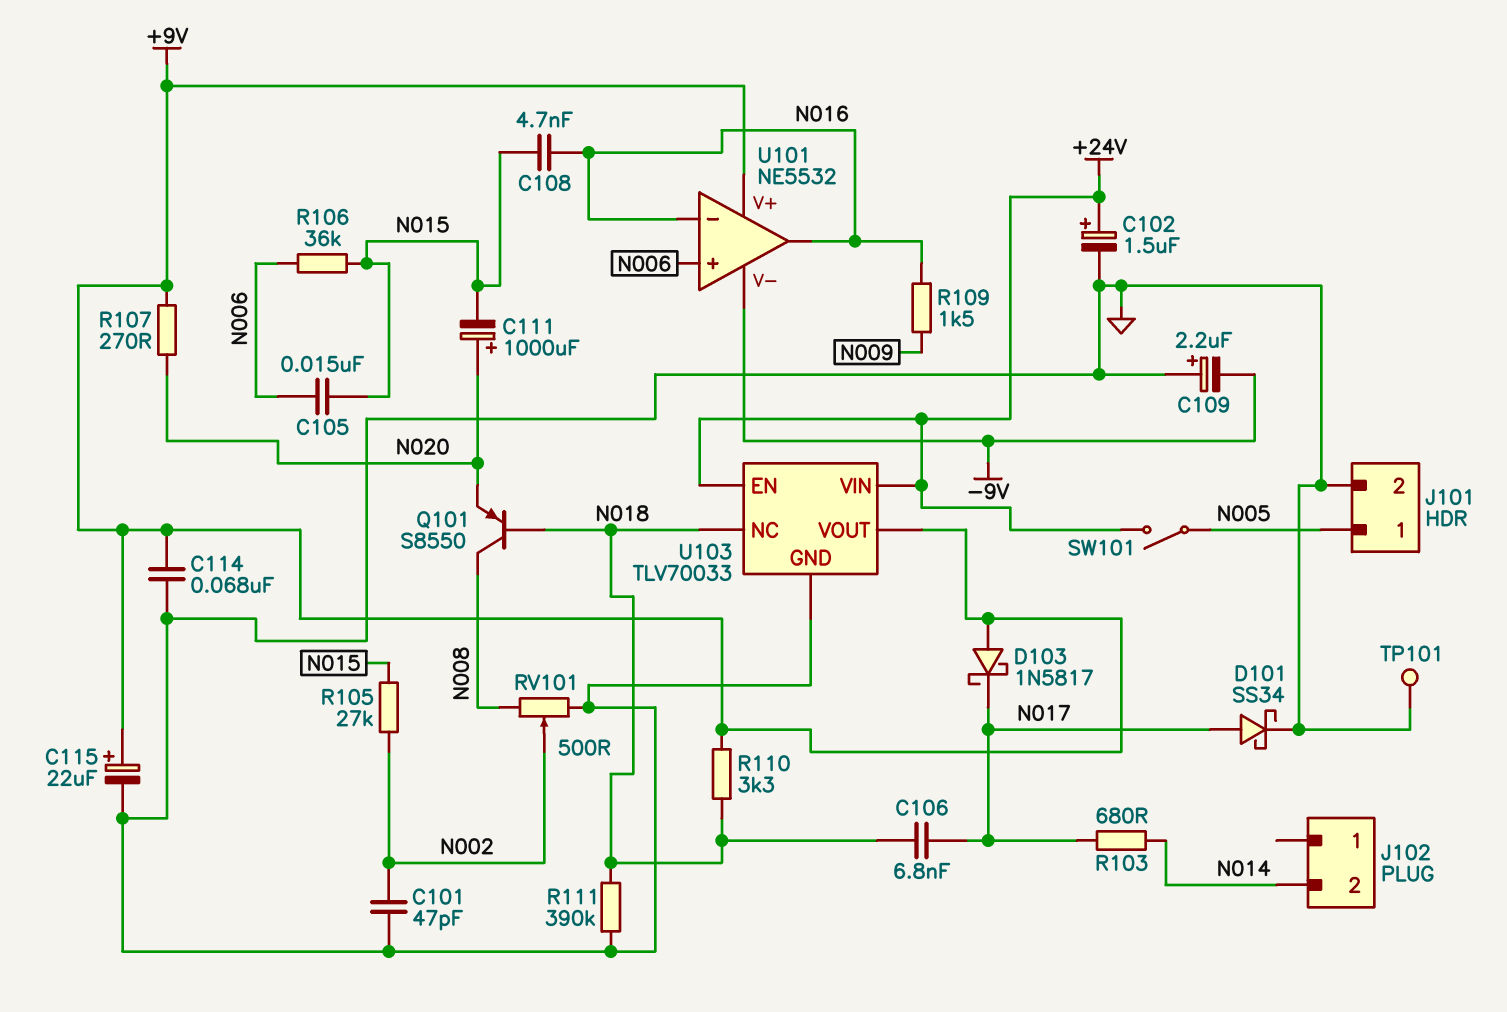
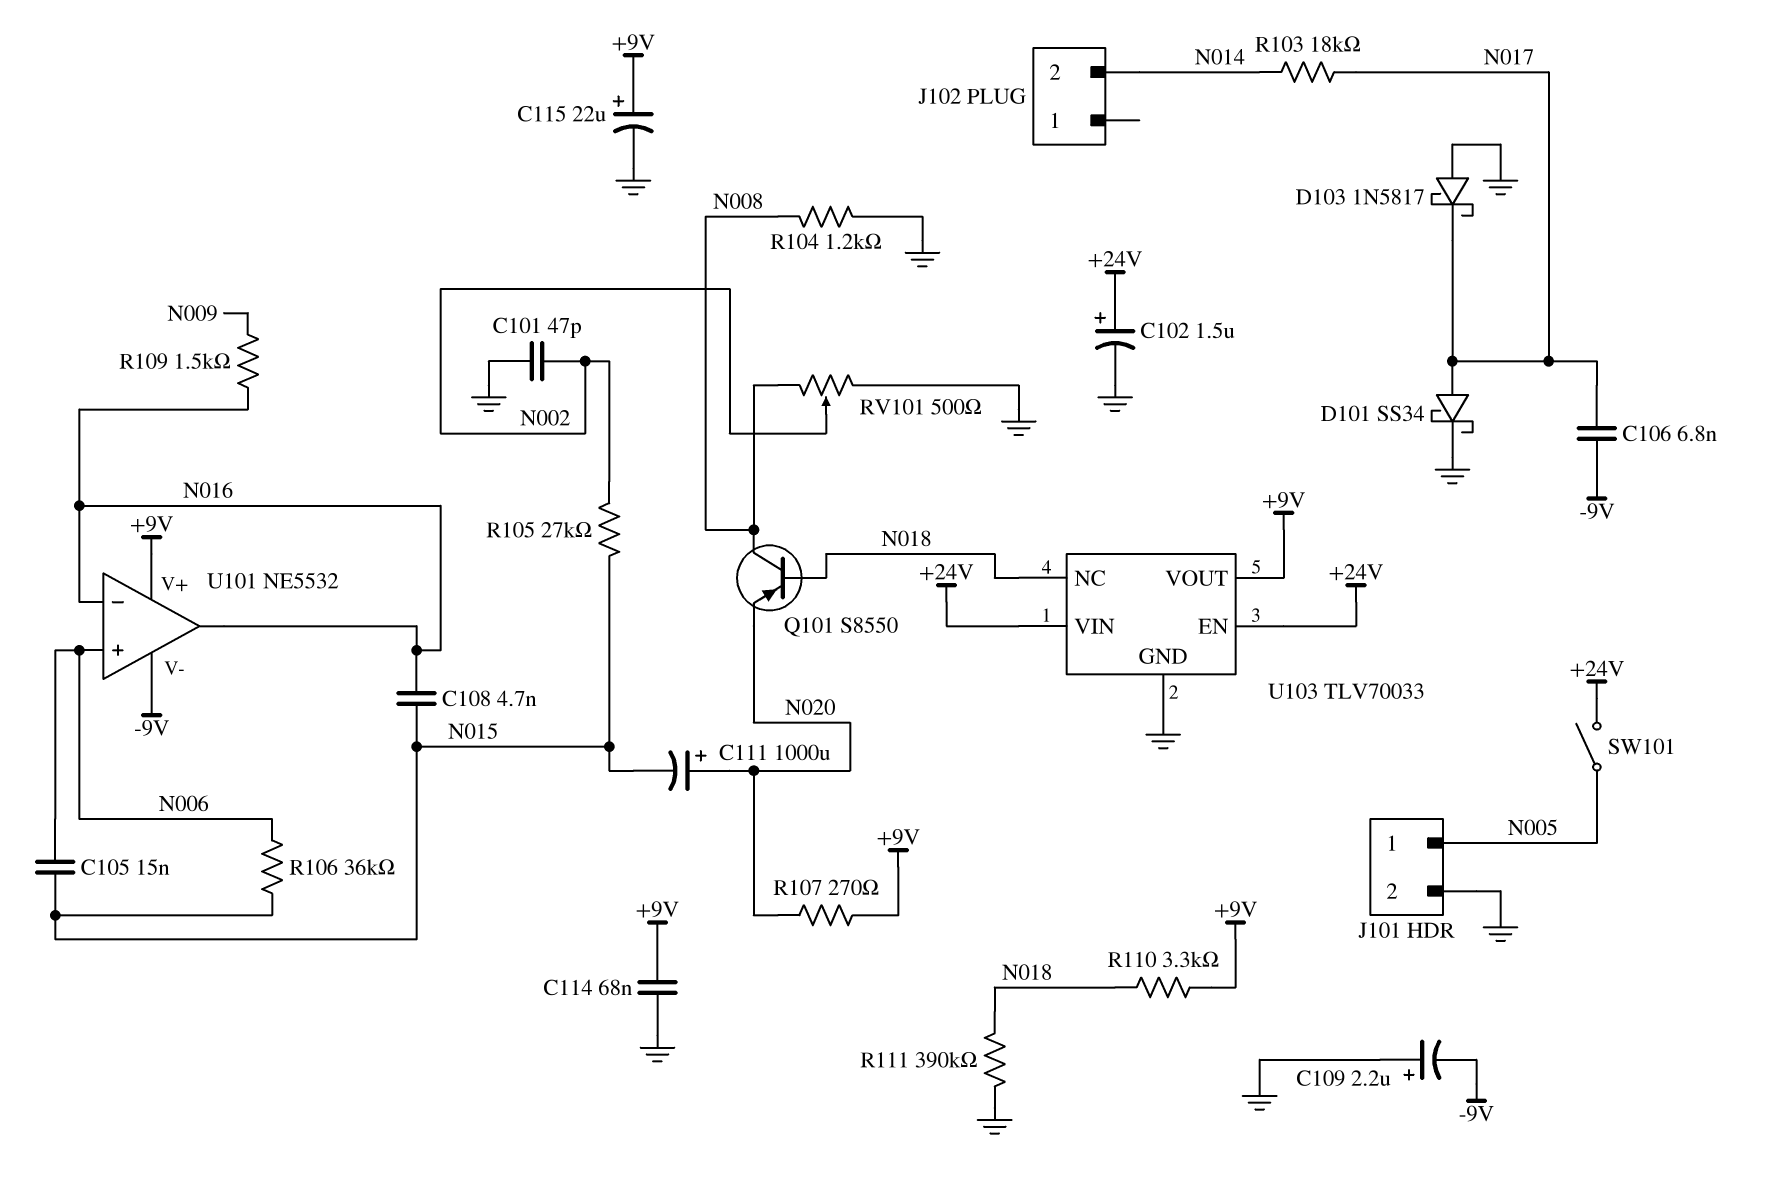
C106: 6.8nF (N017, N018) -> 6.8nF (-9V, N017)
D103: schottky 1N5817 (A +9V, K N017) -> schottky 1N5817 (A GND, K N017)
R103: 680 (N014, N017) -> 18k (N014, N017)
R104: none -> 1.2k (GND, N008)
TP101: test point (GND) -> none

